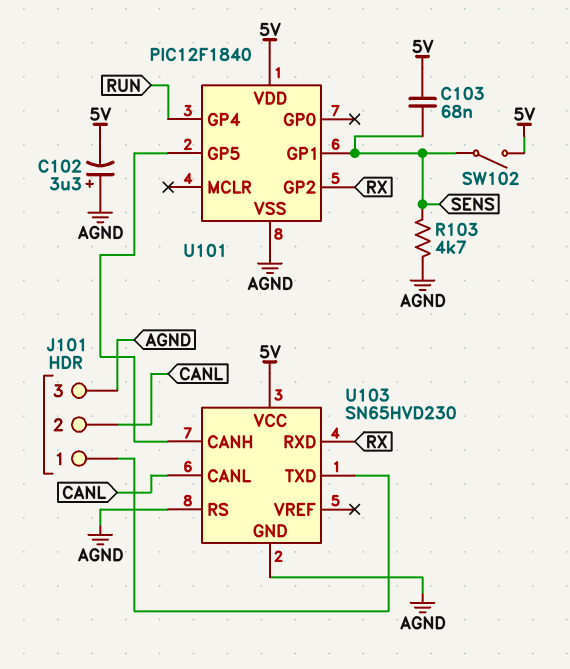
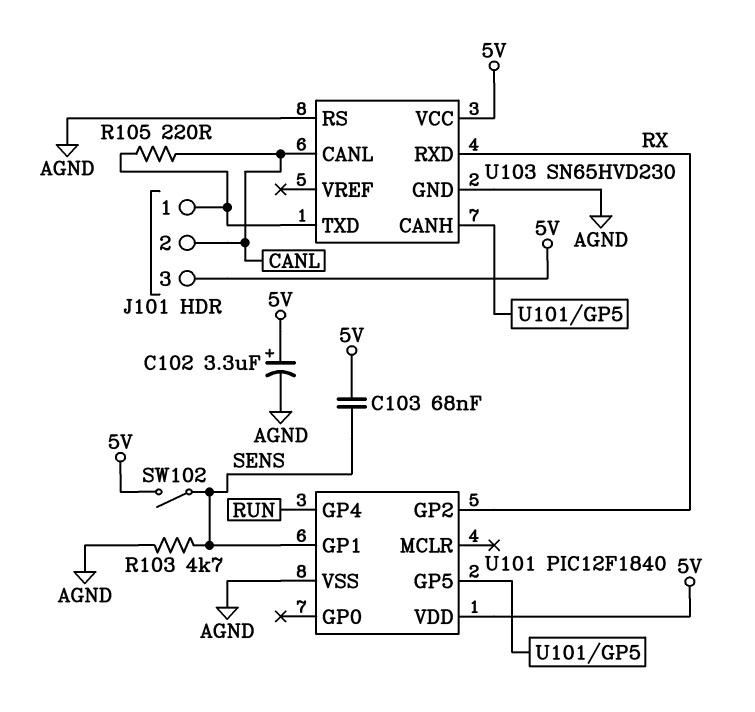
C102: 3.3uF (plus AGND, minus 5V) -> 3.3uF (plus 5V, minus AGND)
J101 pin 3: AGND -> 5V
R105: none -> 220 (CANL, J101/1)

